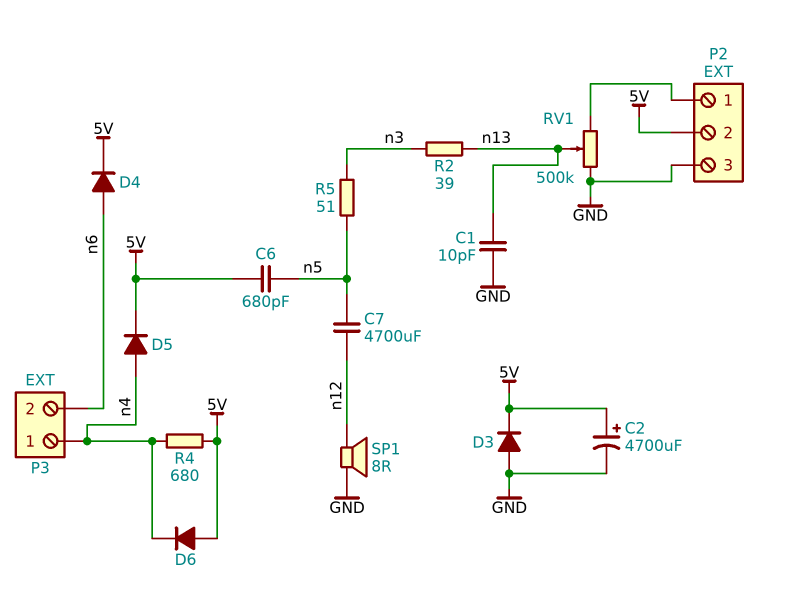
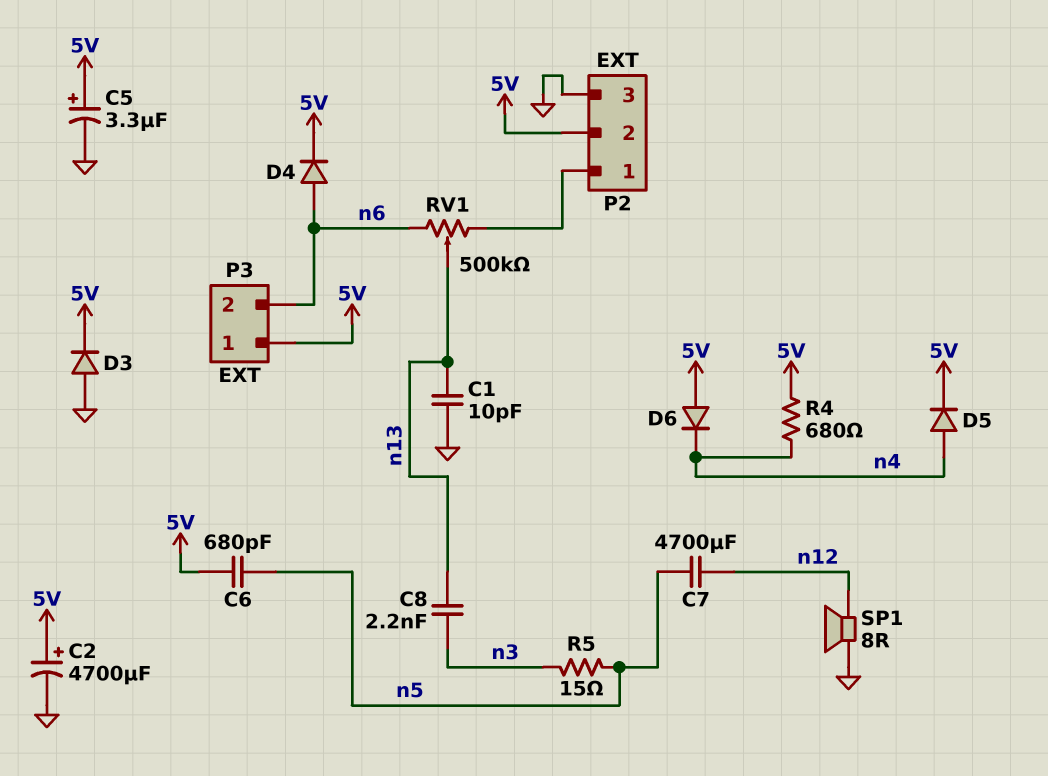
C5: none -> 3.3uF (plus 5V, minus GND)
C8: none -> 2.2nF (n3, n13)
P3 pin 1: n4 -> 5V
R2: 39 (n3, n13) -> none
R5: 51 (n3, n5) -> 15 (n3, n5)
RV1: 500k (GND, P2/1, wiper n13) -> 500k (P2/1, n6, wiper n13)

